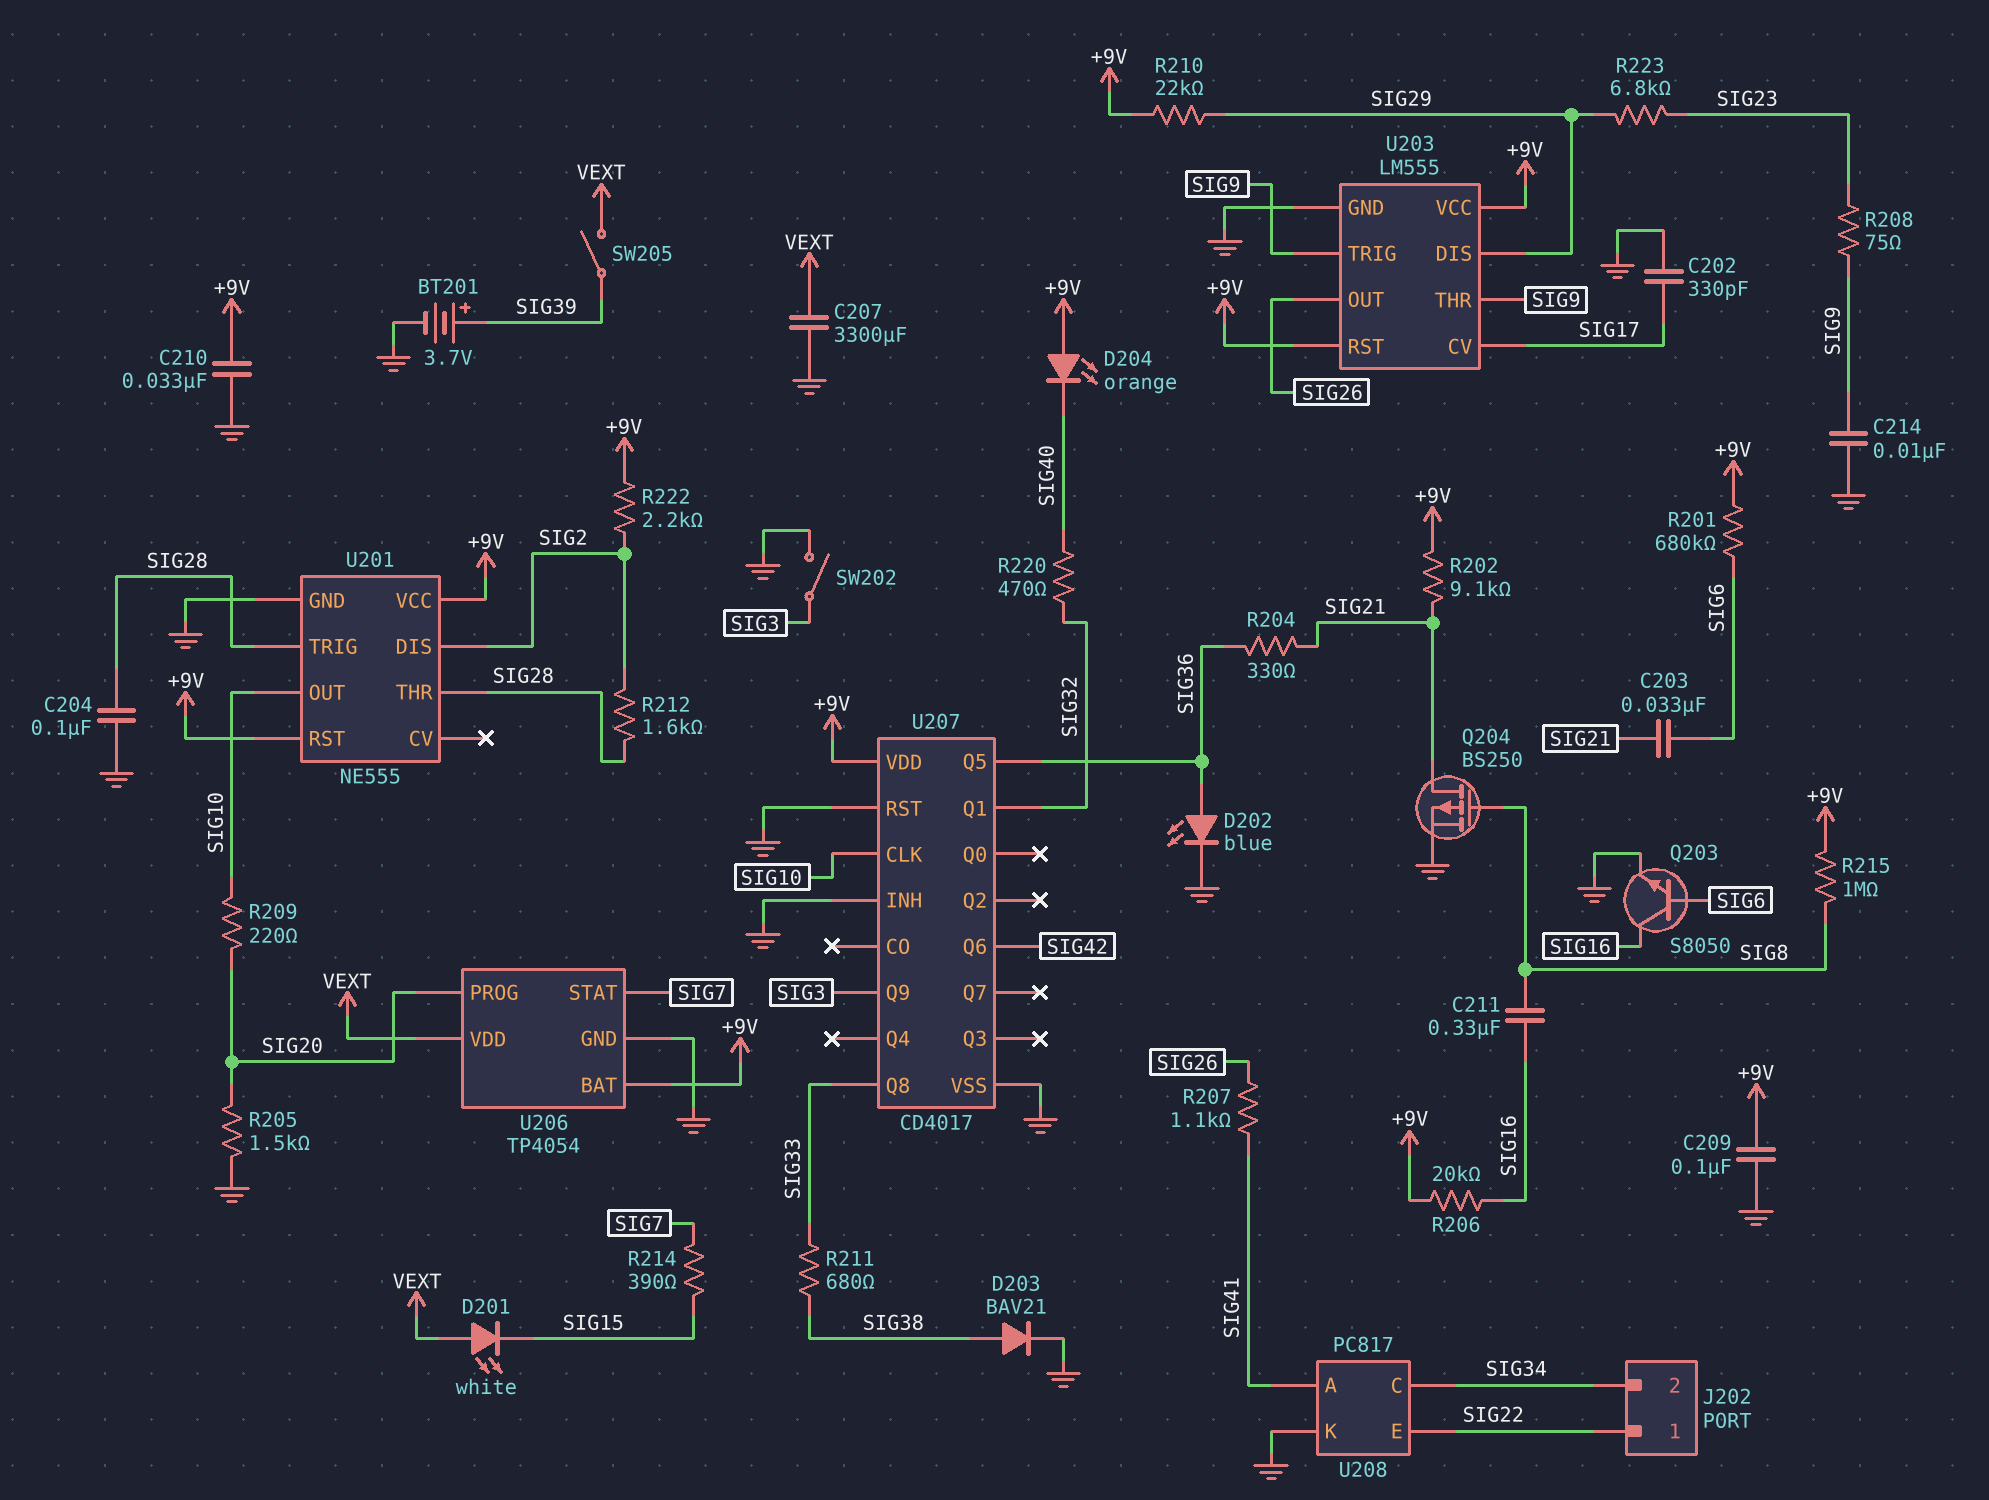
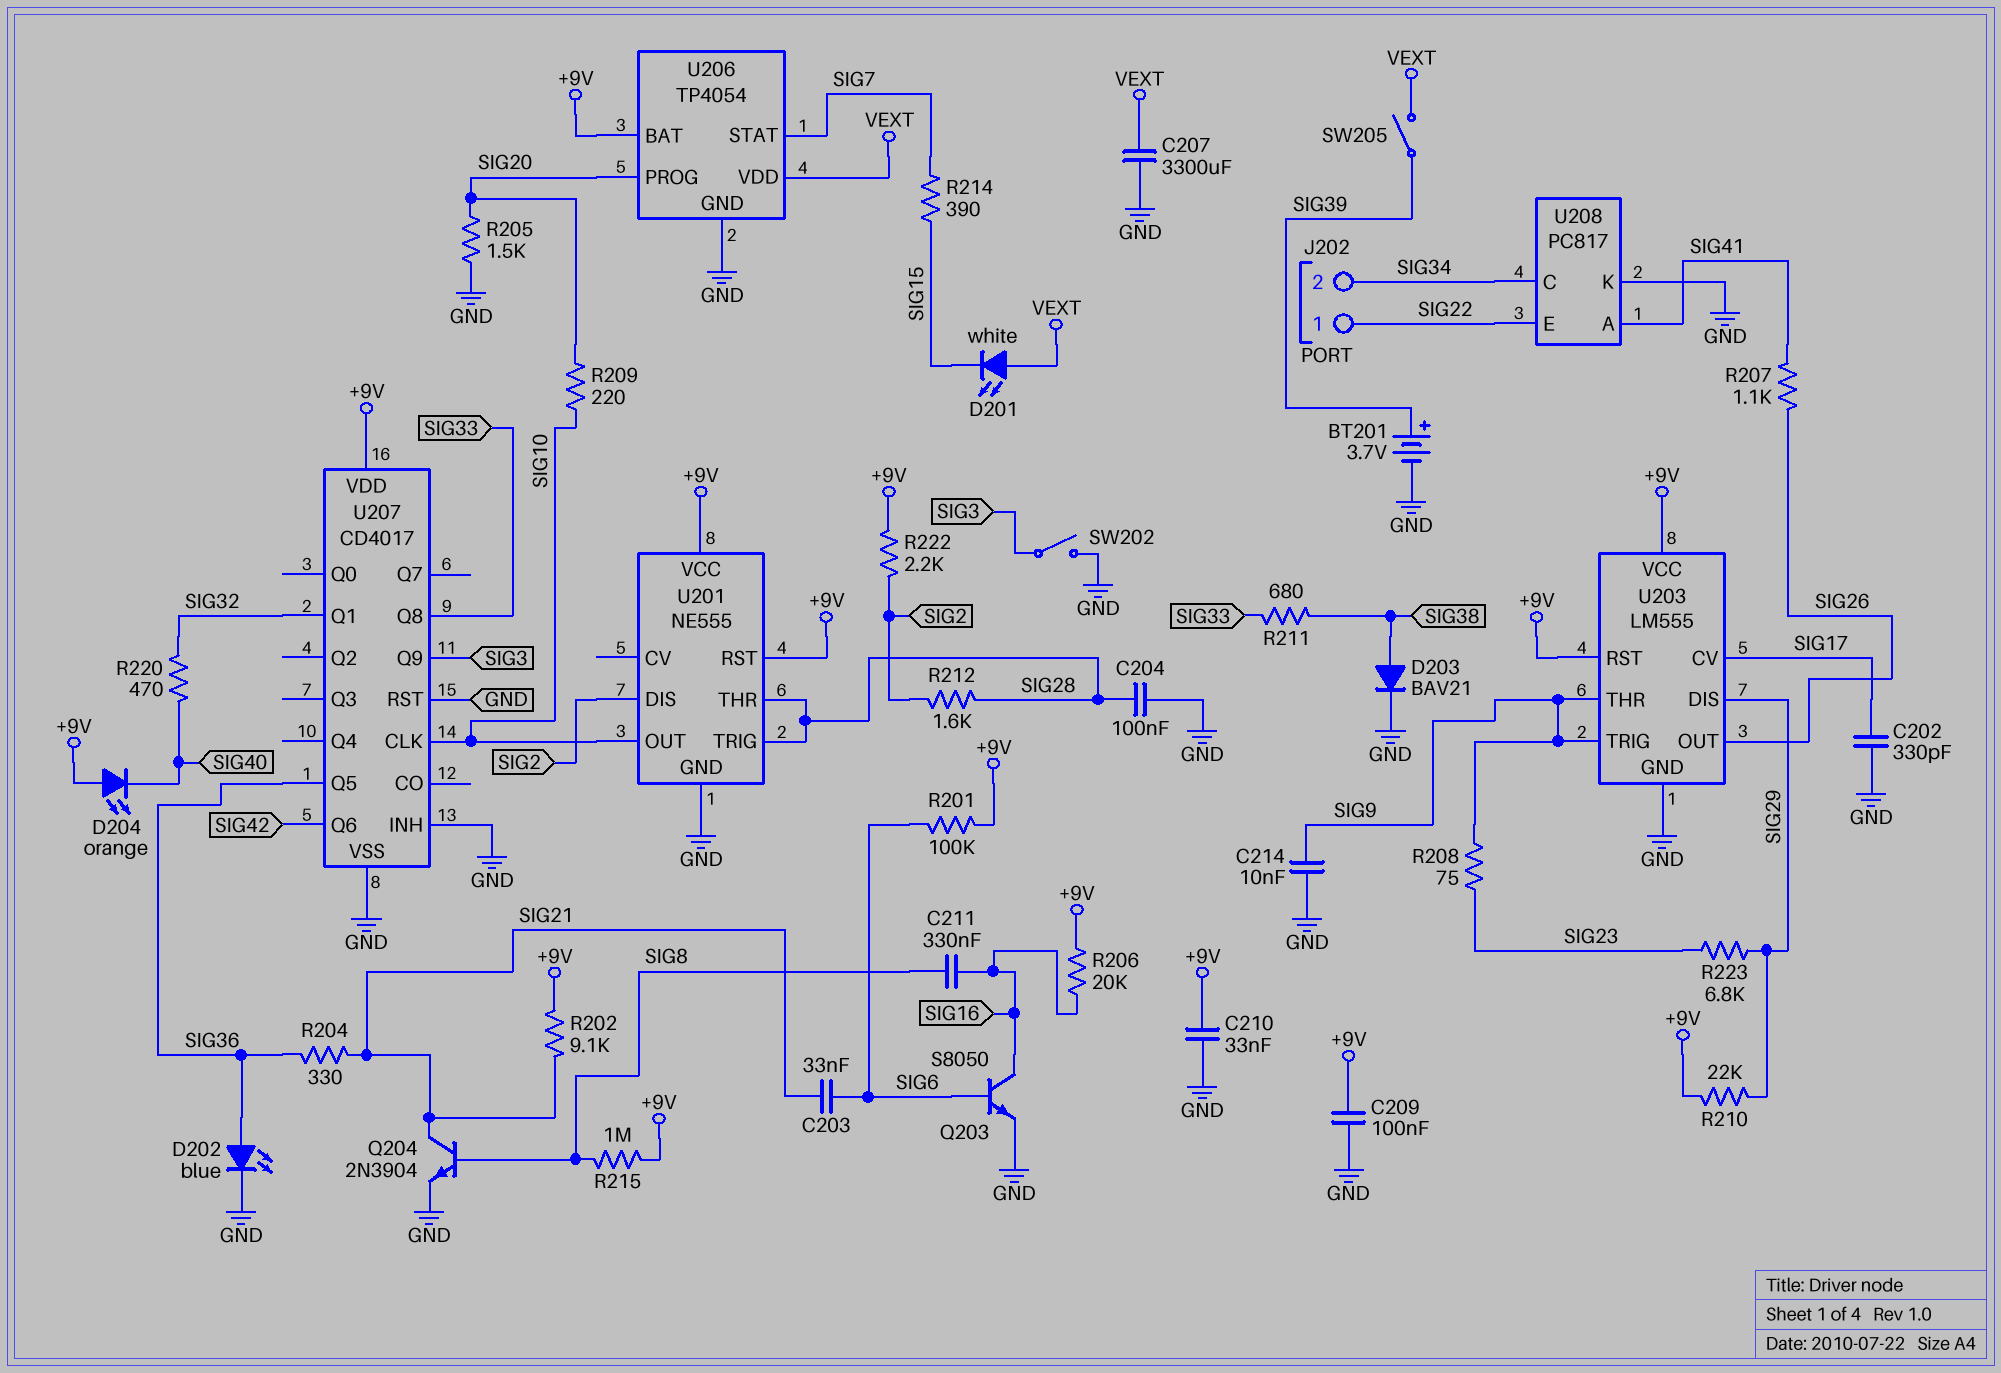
Q204: PMOS BS250 (G SIG8, D SIG21, S GND) -> NPN 2N3904 (B SIG8, C SIG21, E GND)
R201: 680k (+9V, SIG6) -> 100k (+9V, SIG6)

